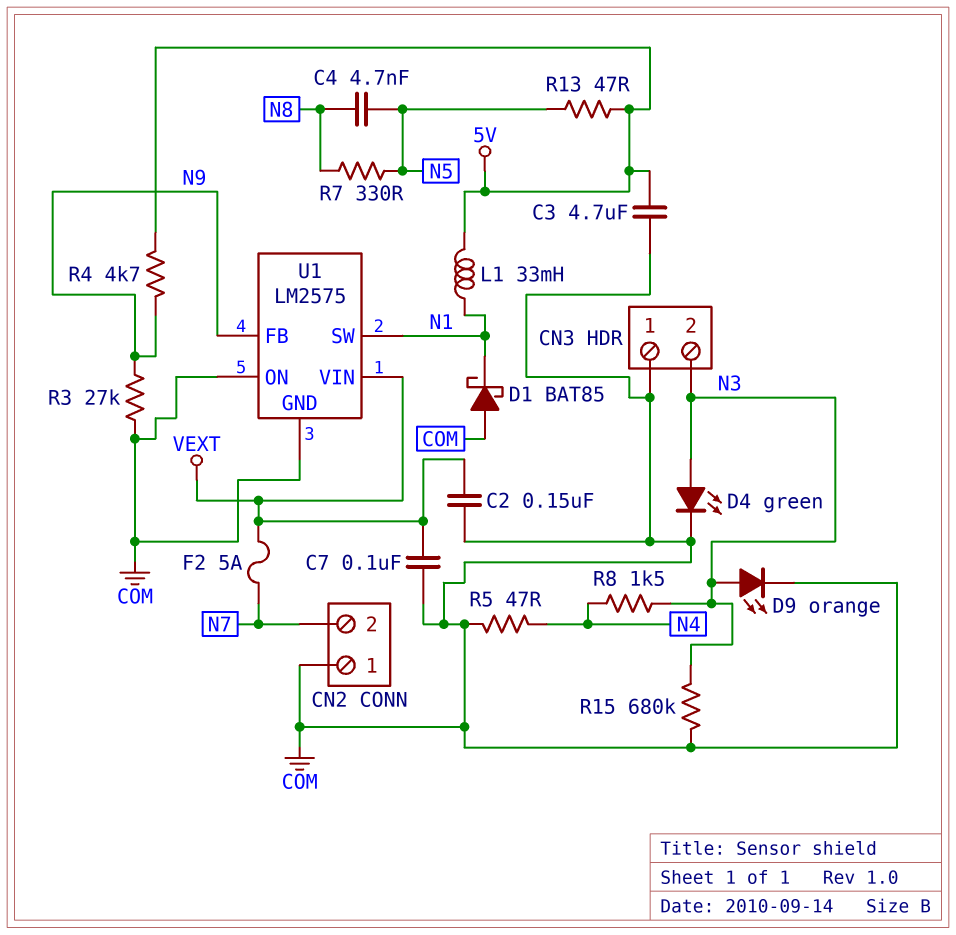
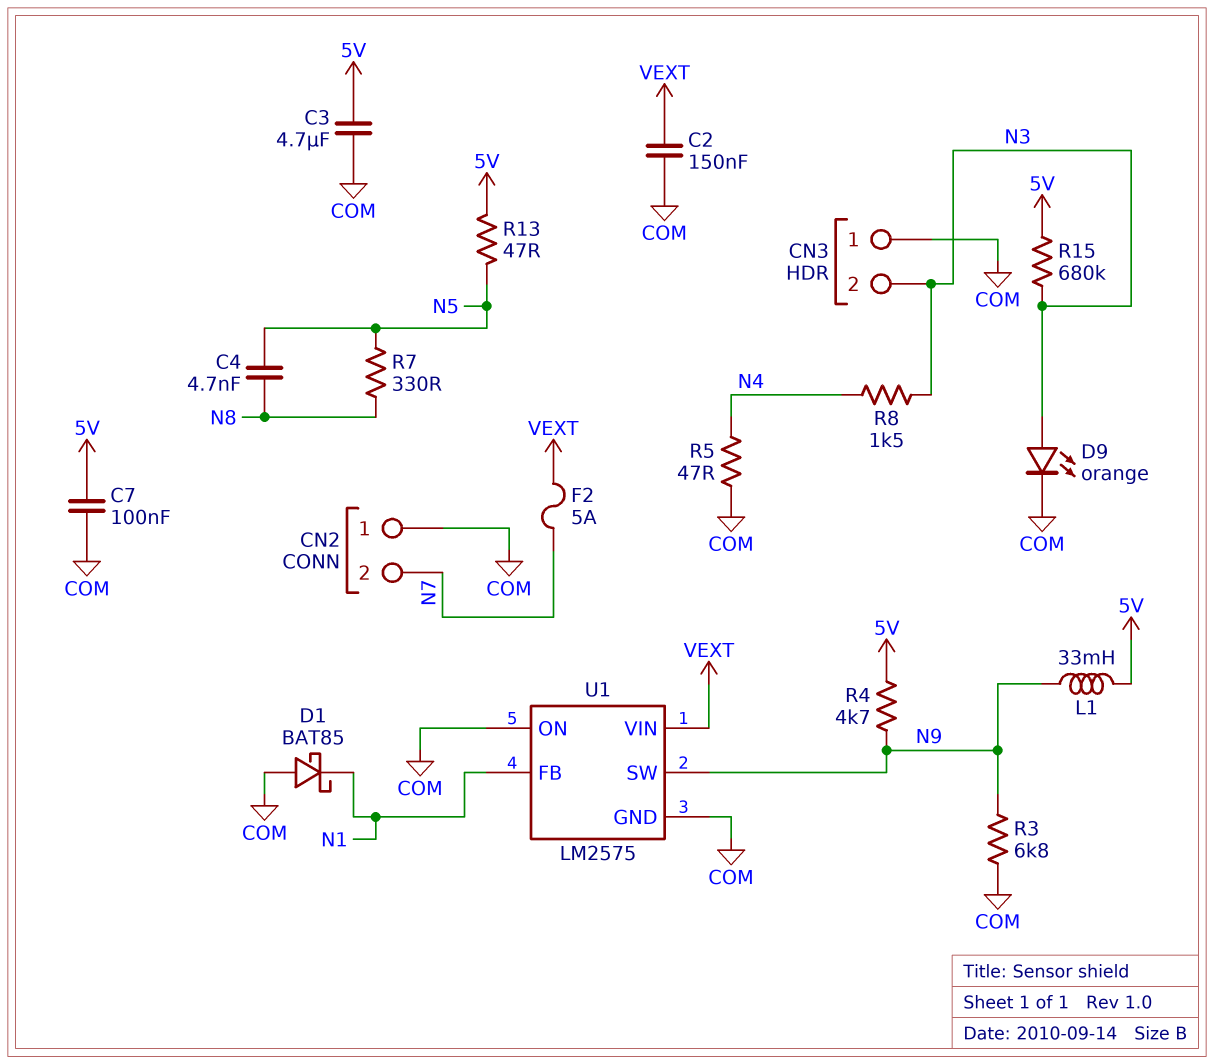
C7: 100nF (COM, VEXT) -> 100nF (5V, COM)
D4: LED green (A N3, K COM) -> none
L1: 33mH (5V, N1) -> 33mH (5V, N9)
R3: 27k (COM, N9) -> 6.8k (COM, N9)
R15: 680k (COM, N3) -> 680k (5V, N3)
U1 pin FB: N9 -> N1
U1 pin SW: N1 -> N9

